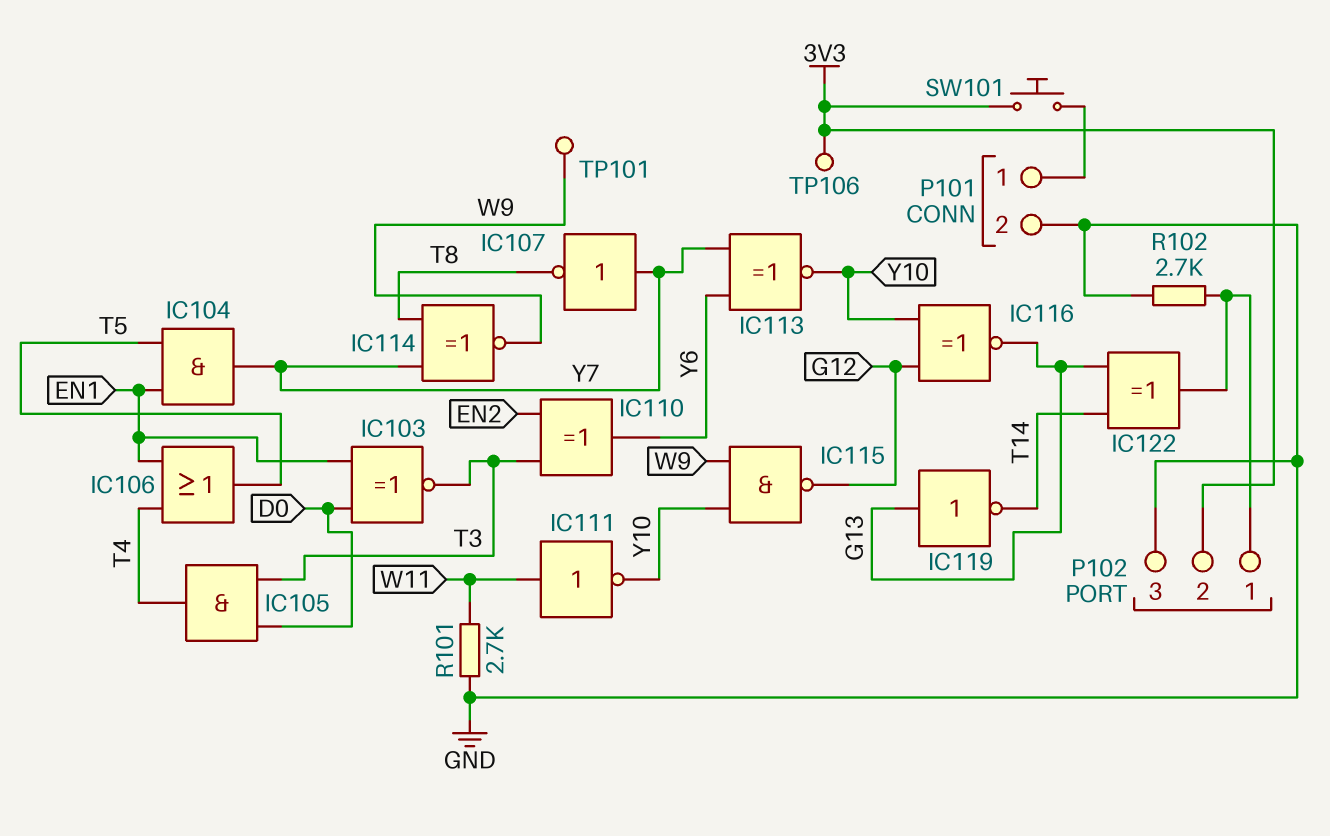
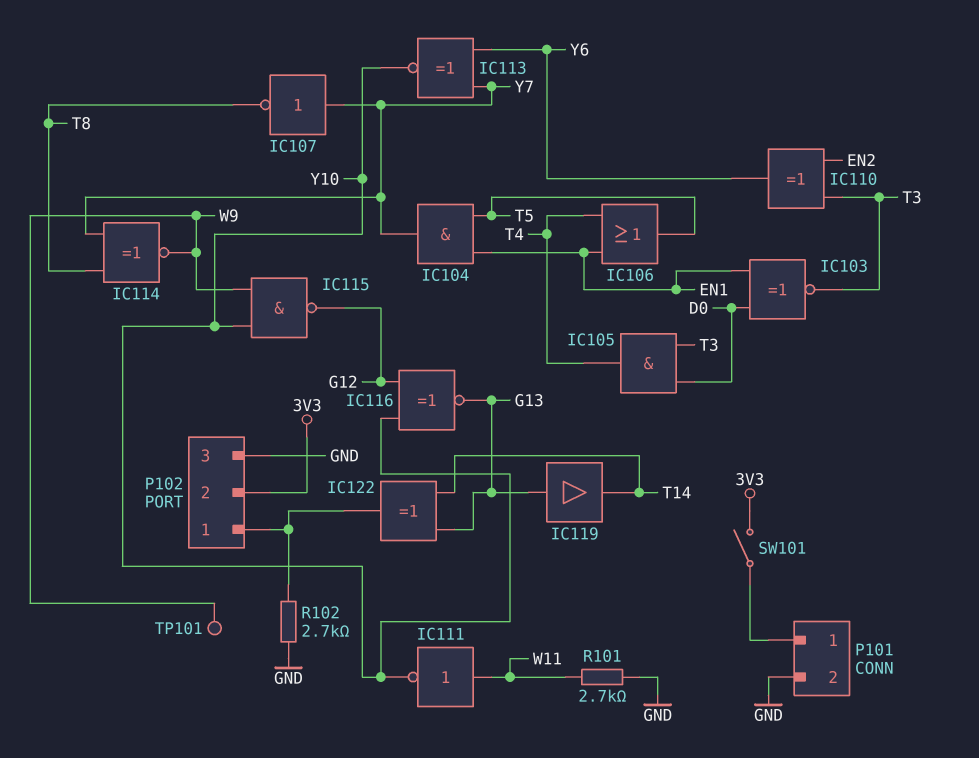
IC119: NOT (in G13, out T14) -> buffer (in G13, out T14)
SW101: button (3V3, P101/1) -> switch (3V3, P101/1)
TP106: test point (3V3) -> none

